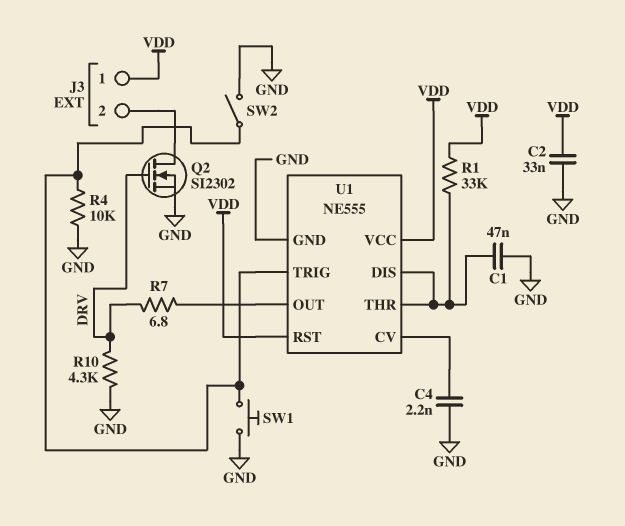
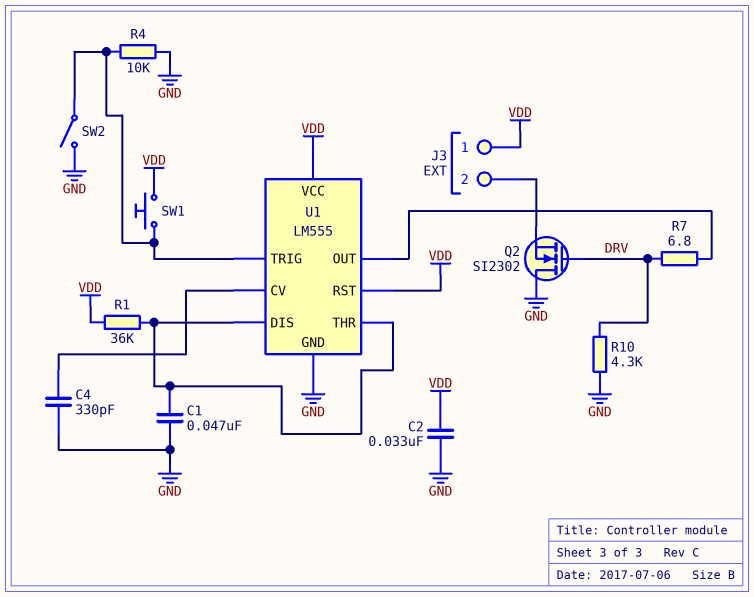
C4: 2.2nF (GND, U1/CV) -> 330pF (GND, U1/CV)
Q2: NMOS SI2302 (G DRV, D J3/2, S GND) -> NMOS SI2302 (G DRV, D GND, S J3/2)
R1: 33k (U1/DIS, VDD) -> 36k (U1/DIS, VDD)
SW1: button (GND, U1/TRIG) -> button (U1/TRIG, VDD)
U1: NE555 -> LM555

